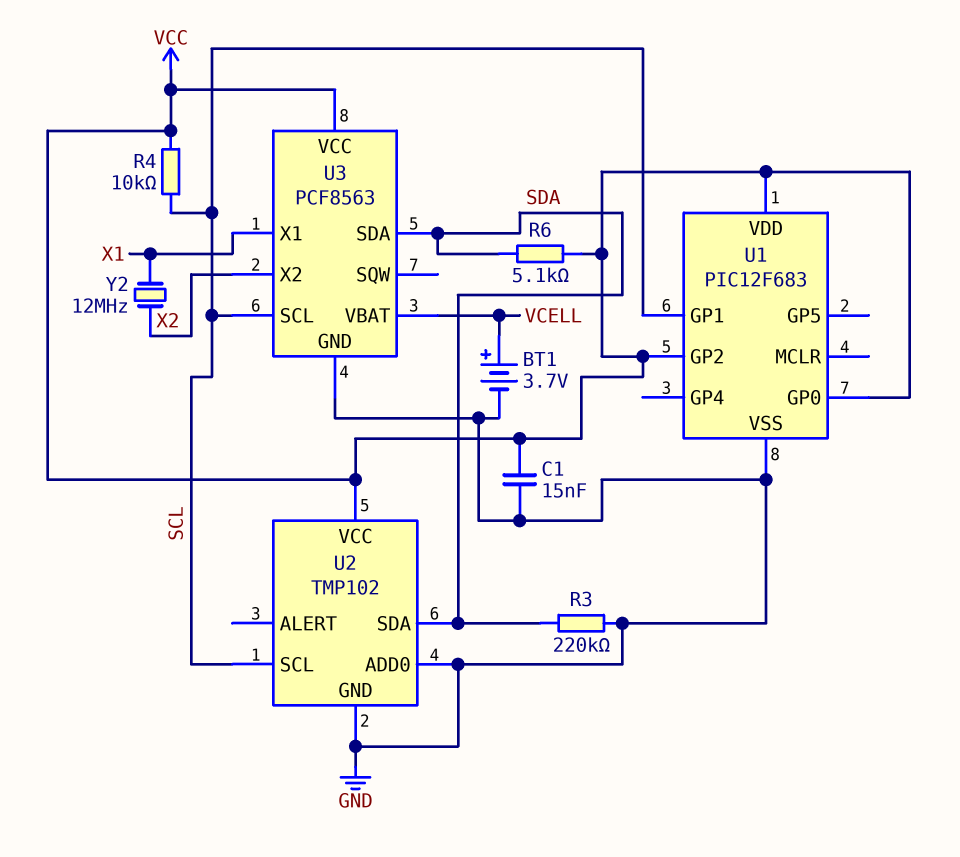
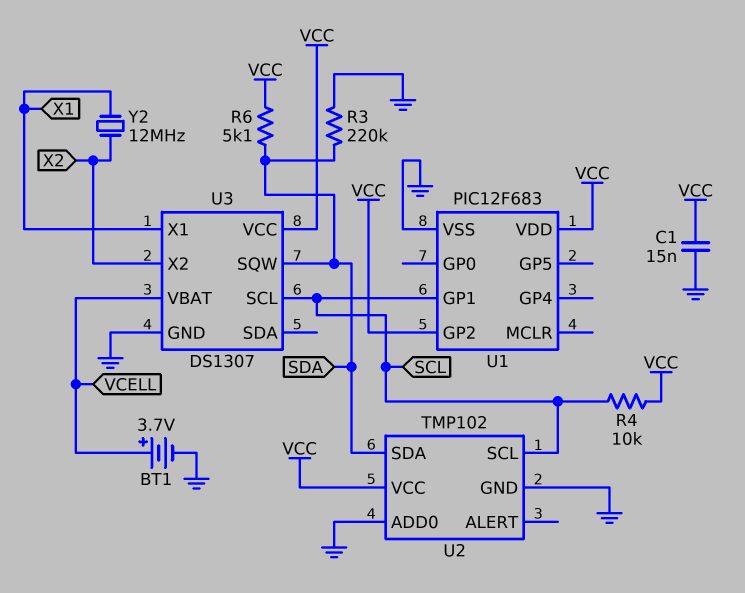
U1 pin GP0: VCC -> none
U3: PCF8563 -> DS1307
U3 pin SDA: SDA -> none
U3 pin SQW: none -> SDA

